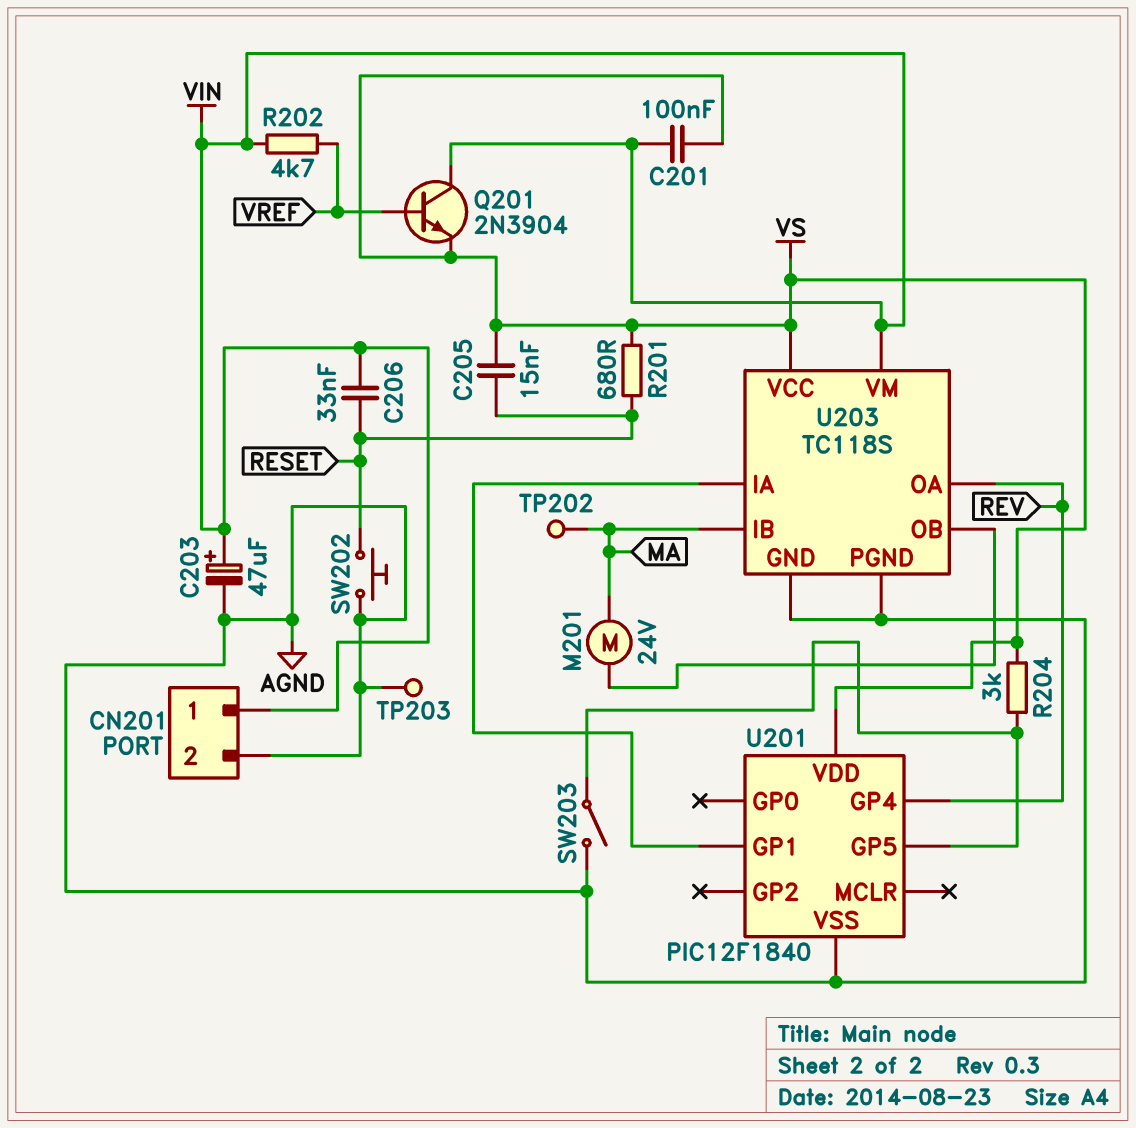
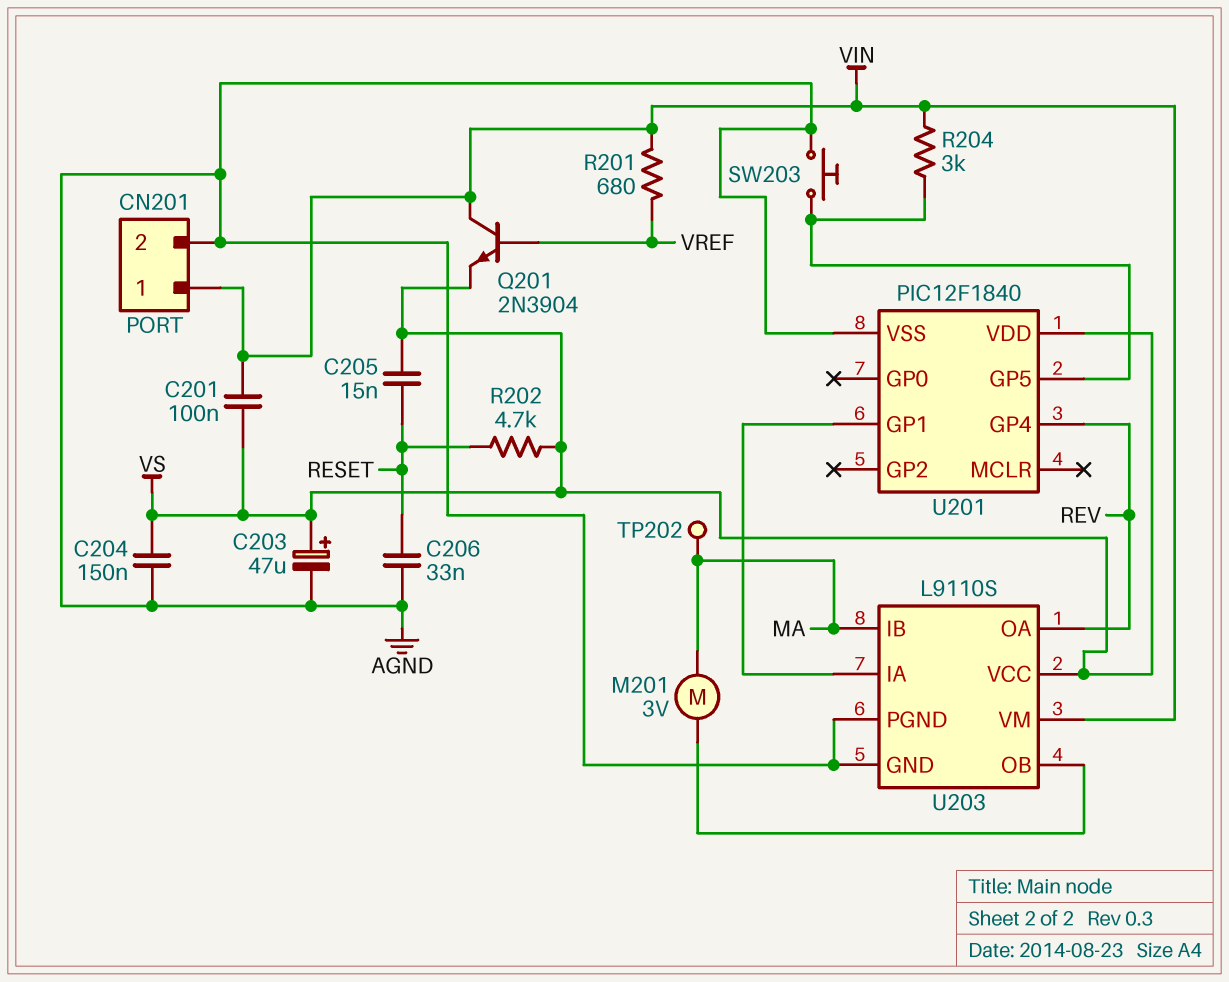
C203: 47uF (plus VIN, minus AGND) -> 47uF (plus VS, minus AGND)
C204: none -> 150nF (AGND, VS)
C206: 33nF (RESET, VIN) -> 33nF (AGND, RESET)
M201: motor 24V (MA, U203/OB) -> motor 3V (MA, U203/OB)
R201: 680 (RESET, VS) -> 680 (VIN, VREF)
R202: 4.7k (VIN, VREF) -> 4.7k (RESET, VS)
R204: 3k (U201/GP5, VS) -> 3k (U201/GP5, VIN)
SW202: button (AGND, RESET) -> none
SW203: switch (AGND, U201/GP5) -> button (AGND, U201/GP5)
TP203: test point (AGND) -> none
U203: TC118S -> L9110S

